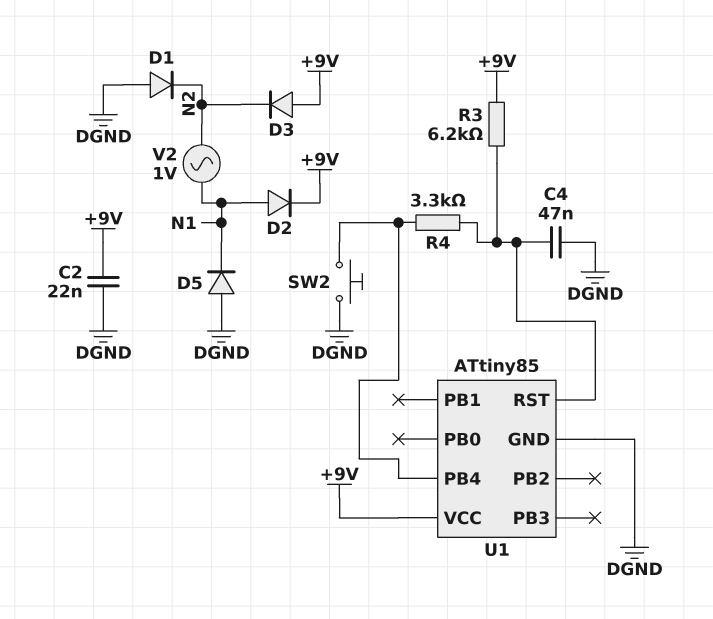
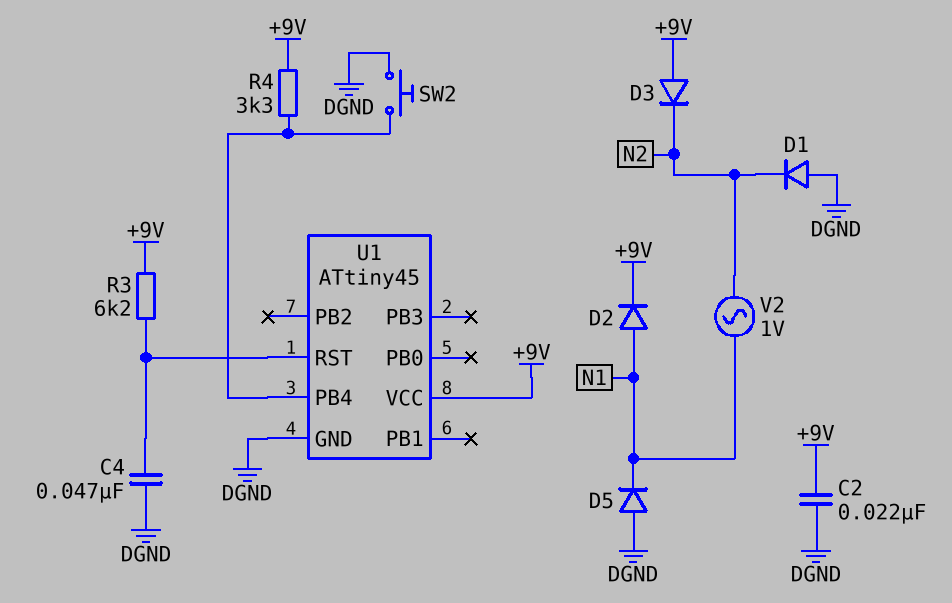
R4: 3.3k (U1/PB4, U1/RST) -> 3.3k (+9V, U1/PB4)
U1: ATtiny85 -> ATtiny45

